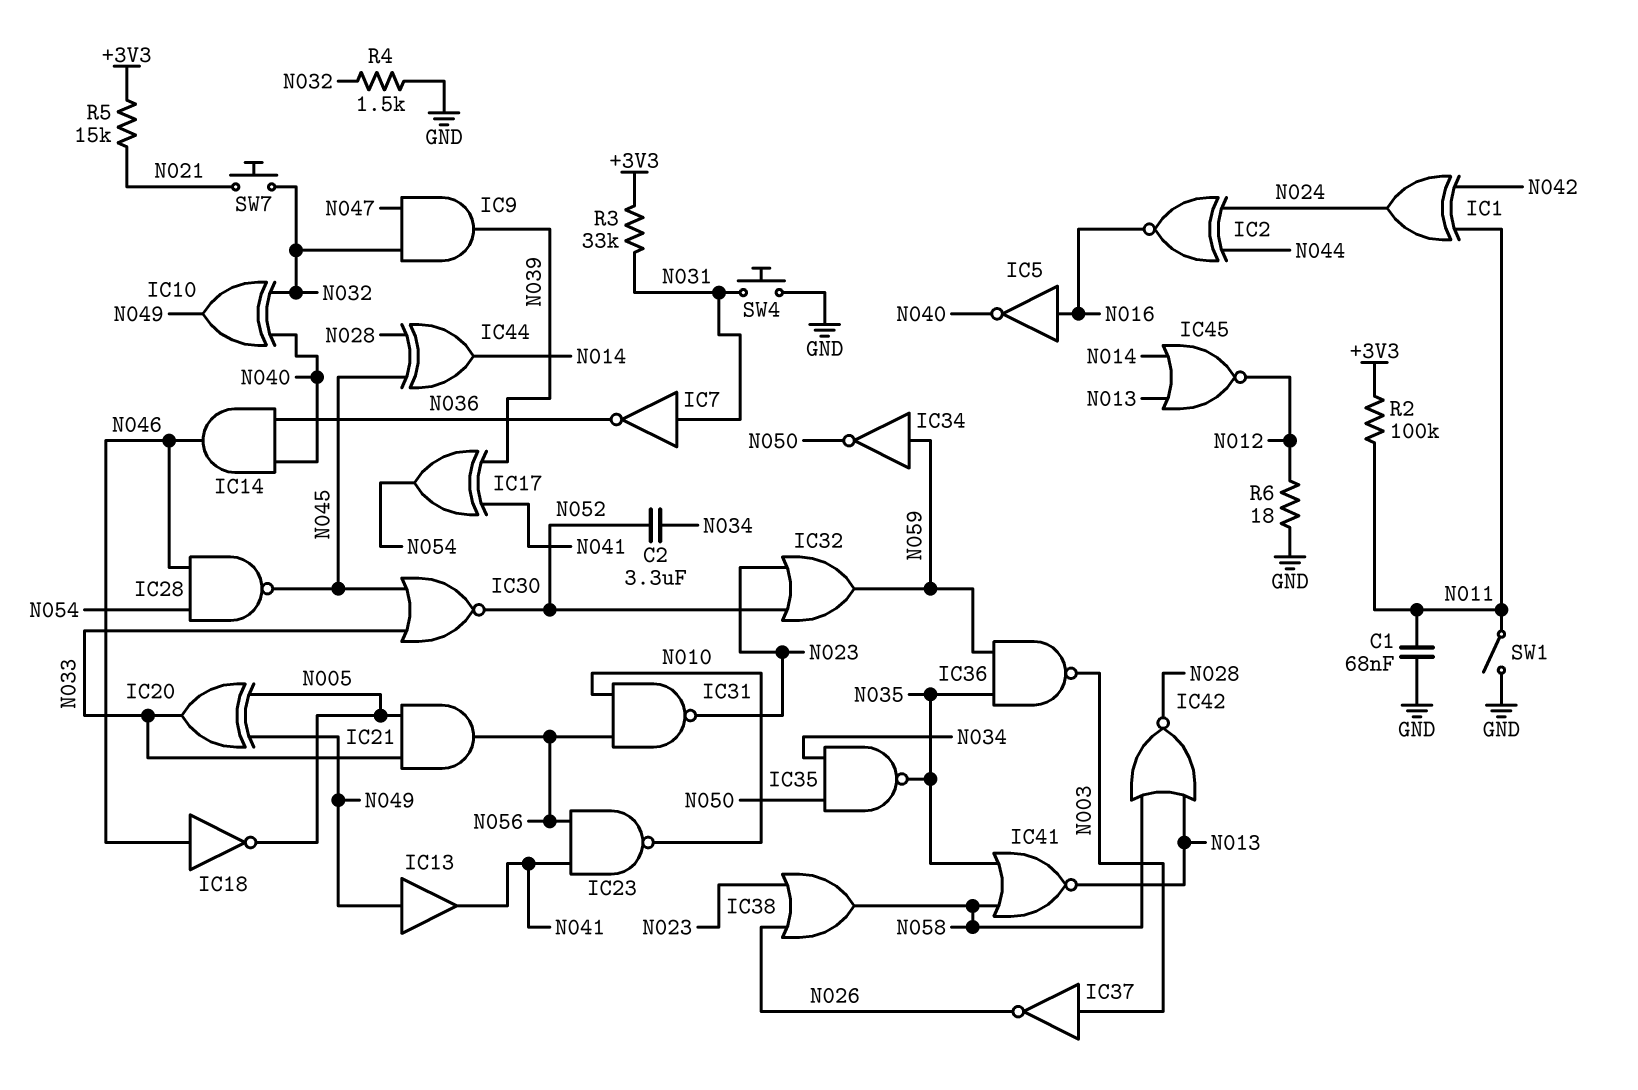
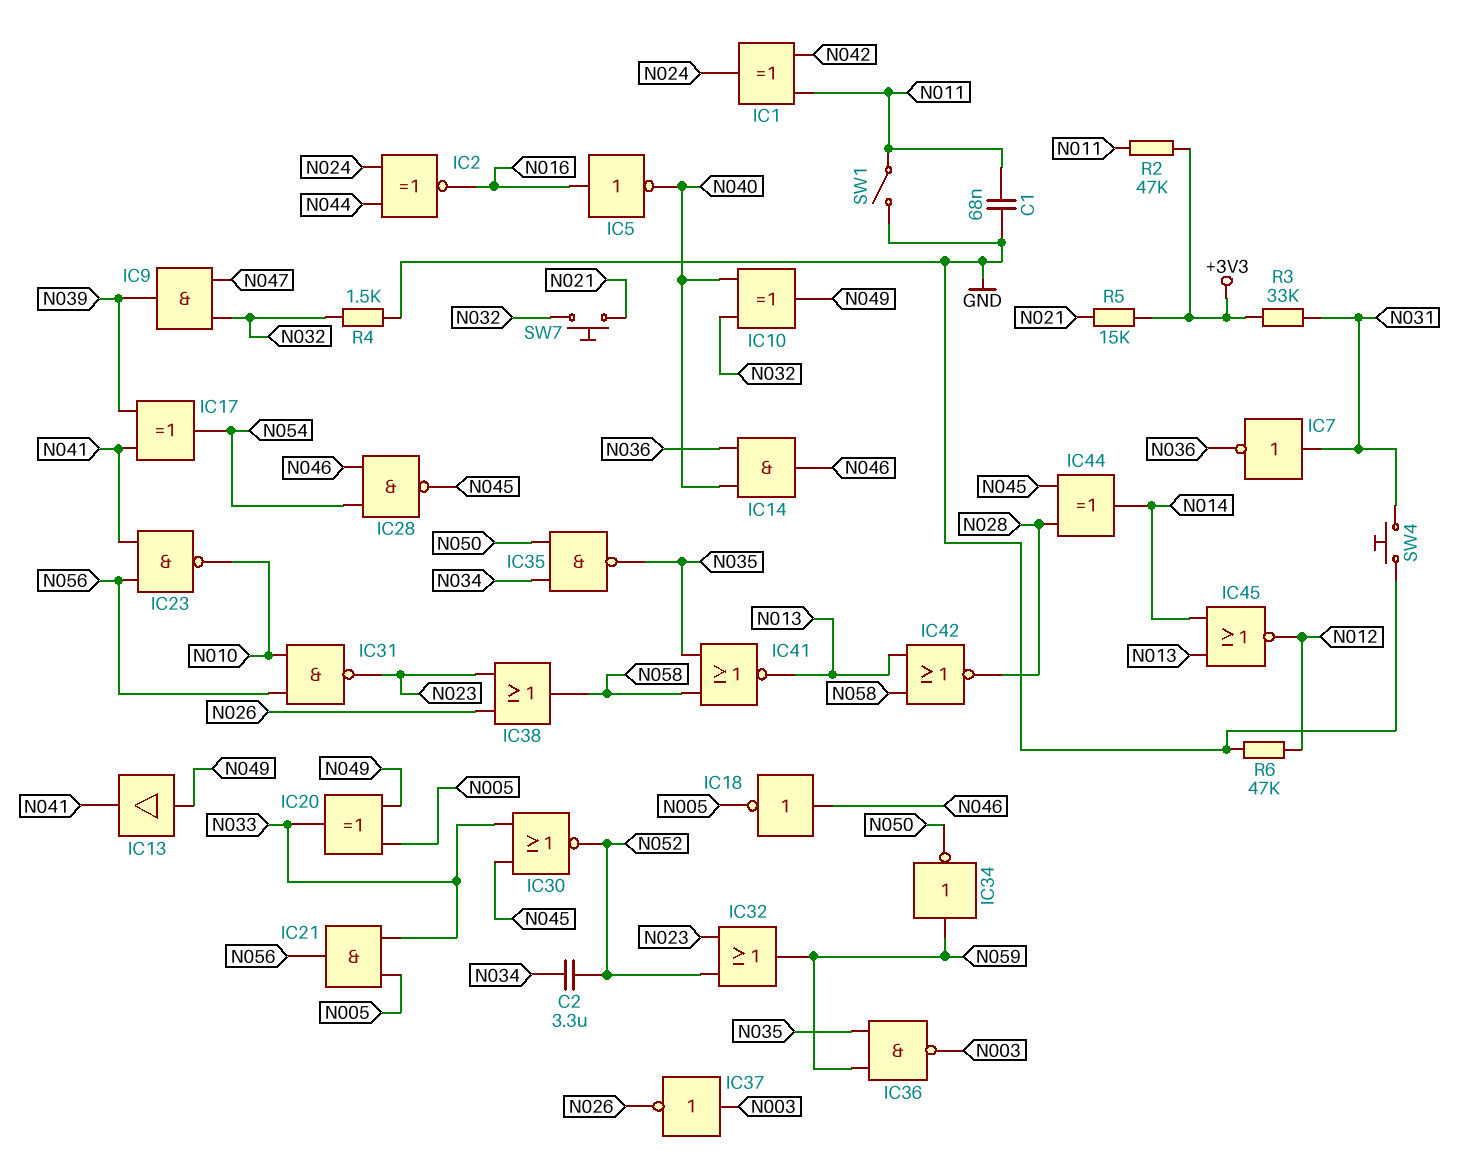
R2: 100k (+3V3, N011) -> 47k (+3V3, N011)
R6: 18 (GND, N012) -> 47k (GND, N012)

